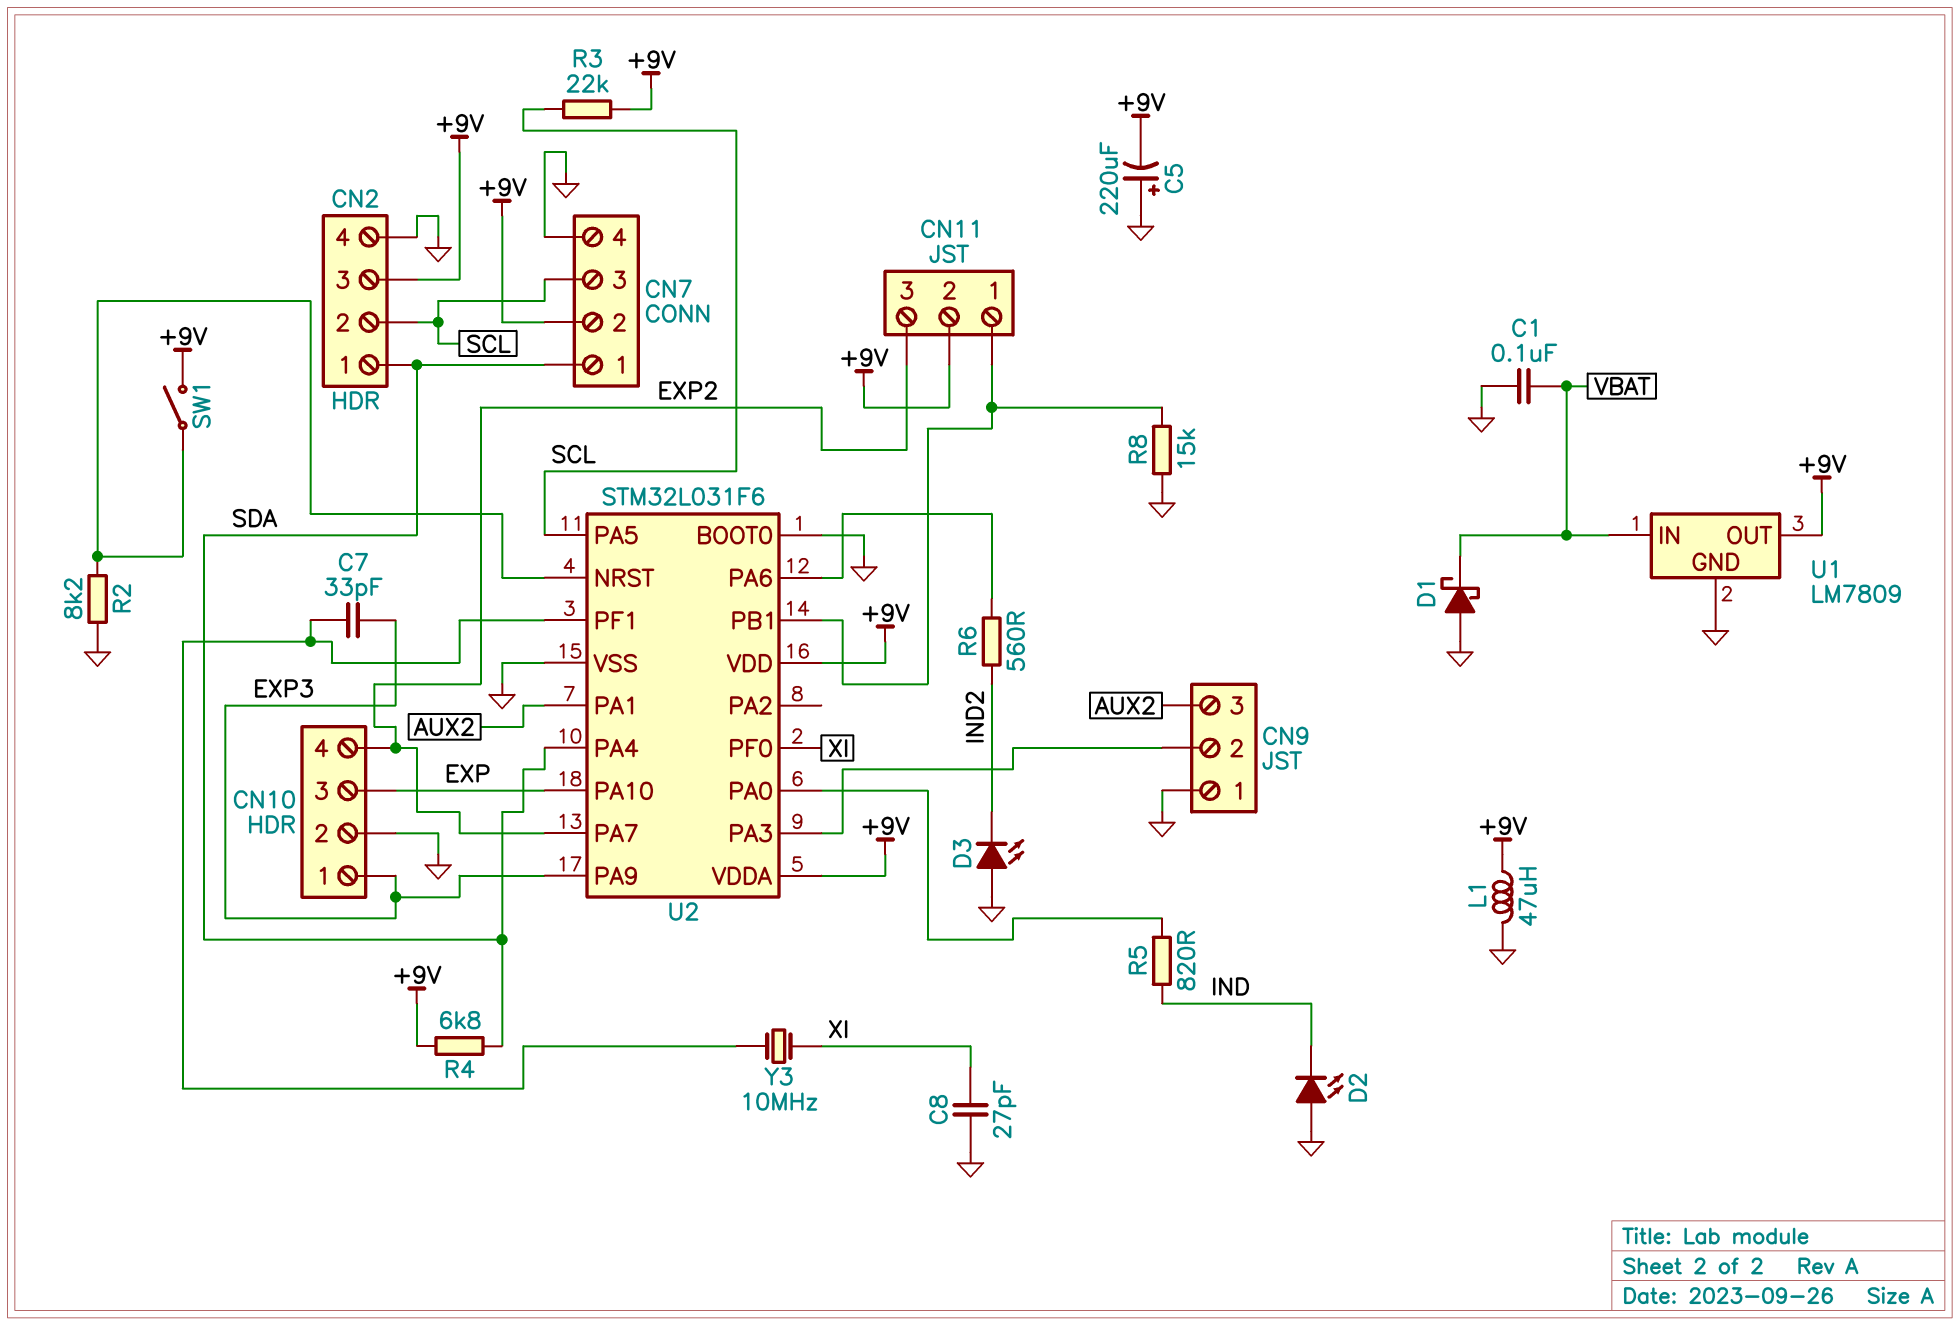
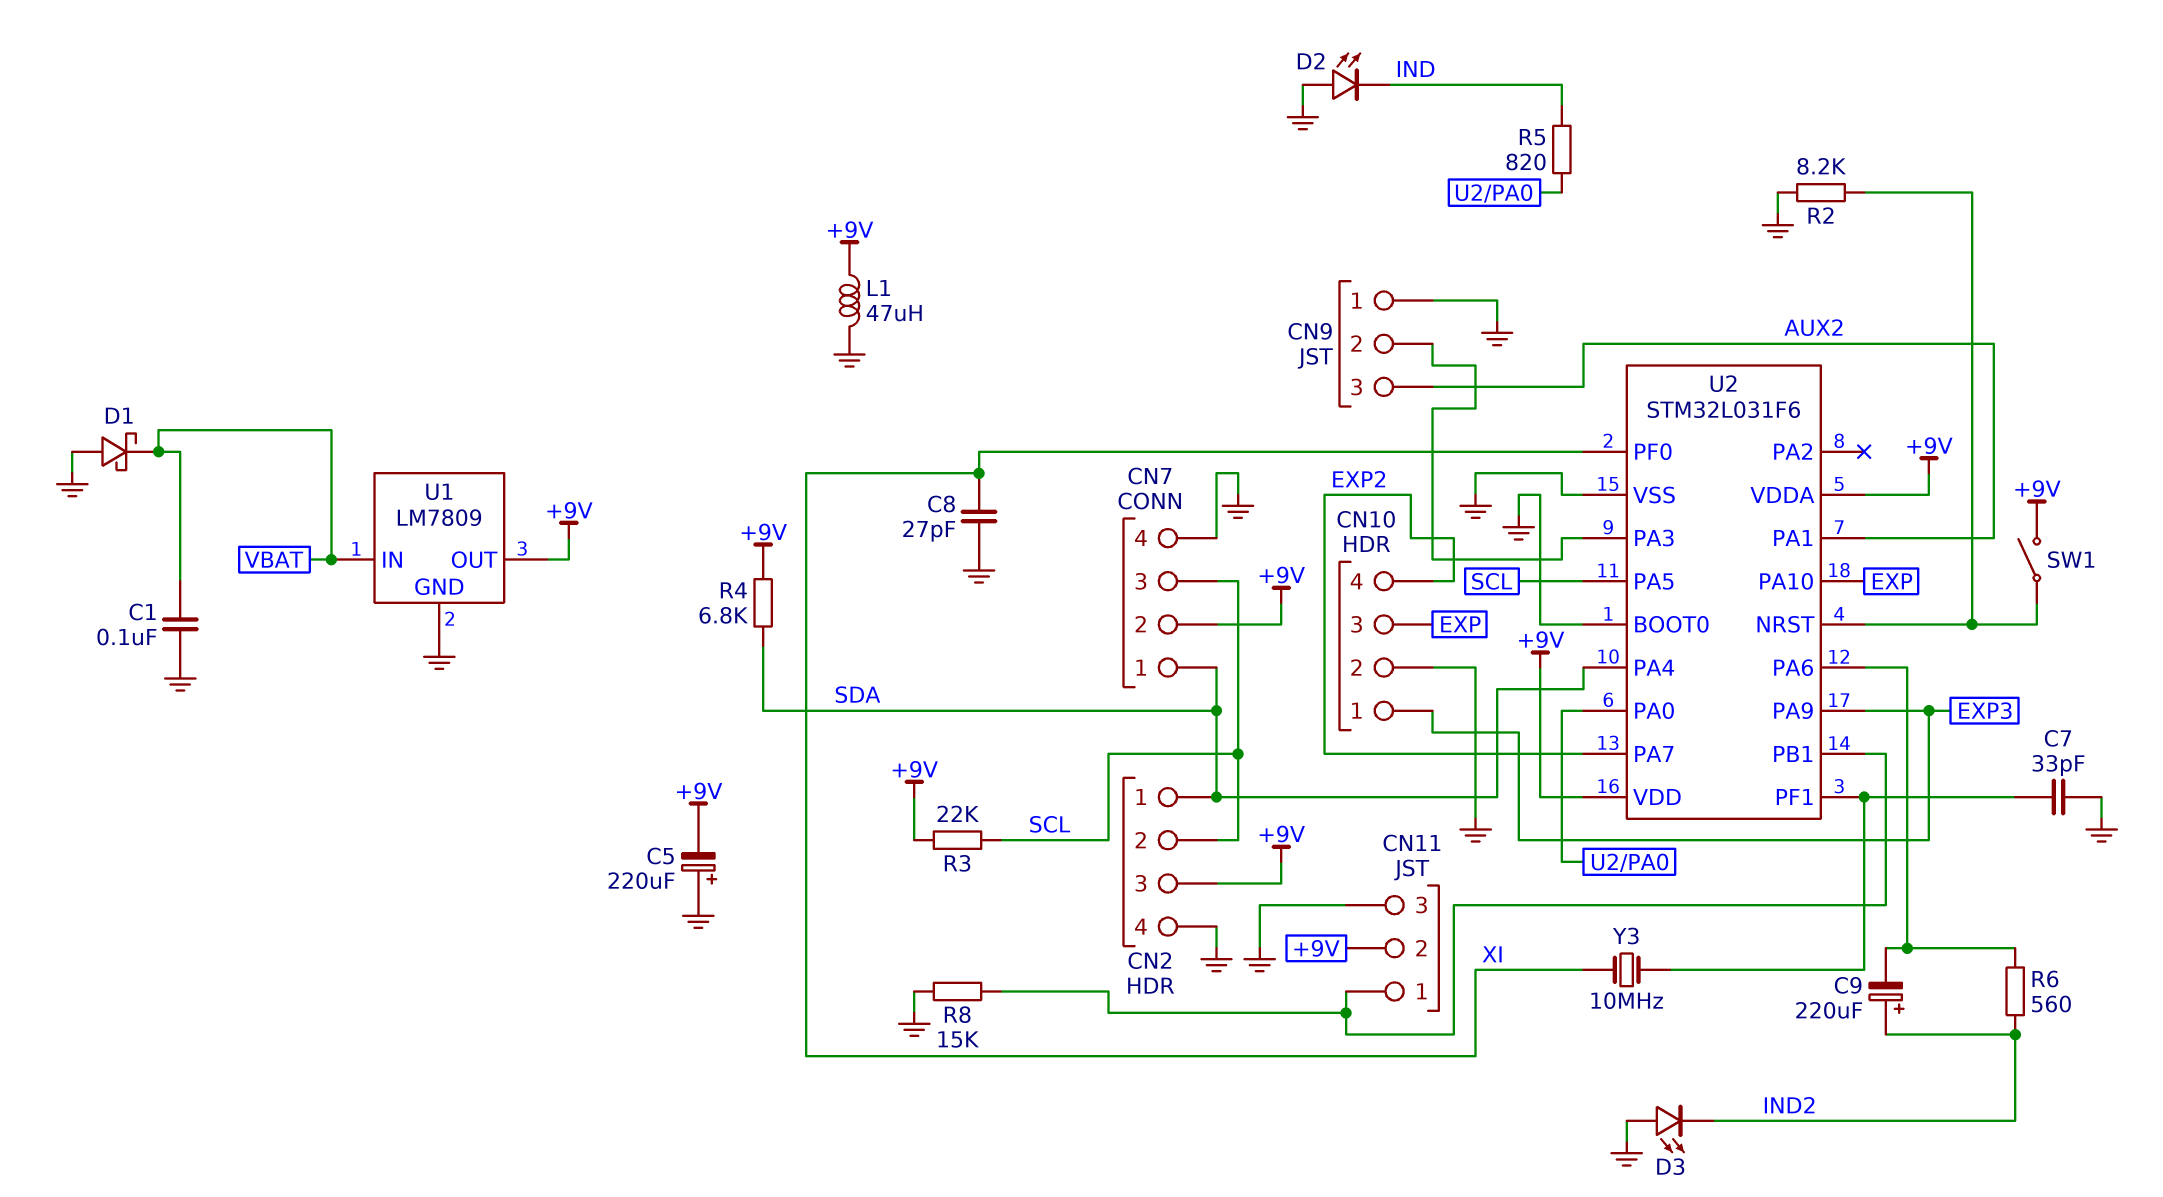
C7: 33pF (EXP3, U2/PF1) -> 33pF (GND, U2/PF1)
C9: none -> 220uF (plus IND2, minus U2/PA6)
CN11 pin 3: EXP2 -> GND

